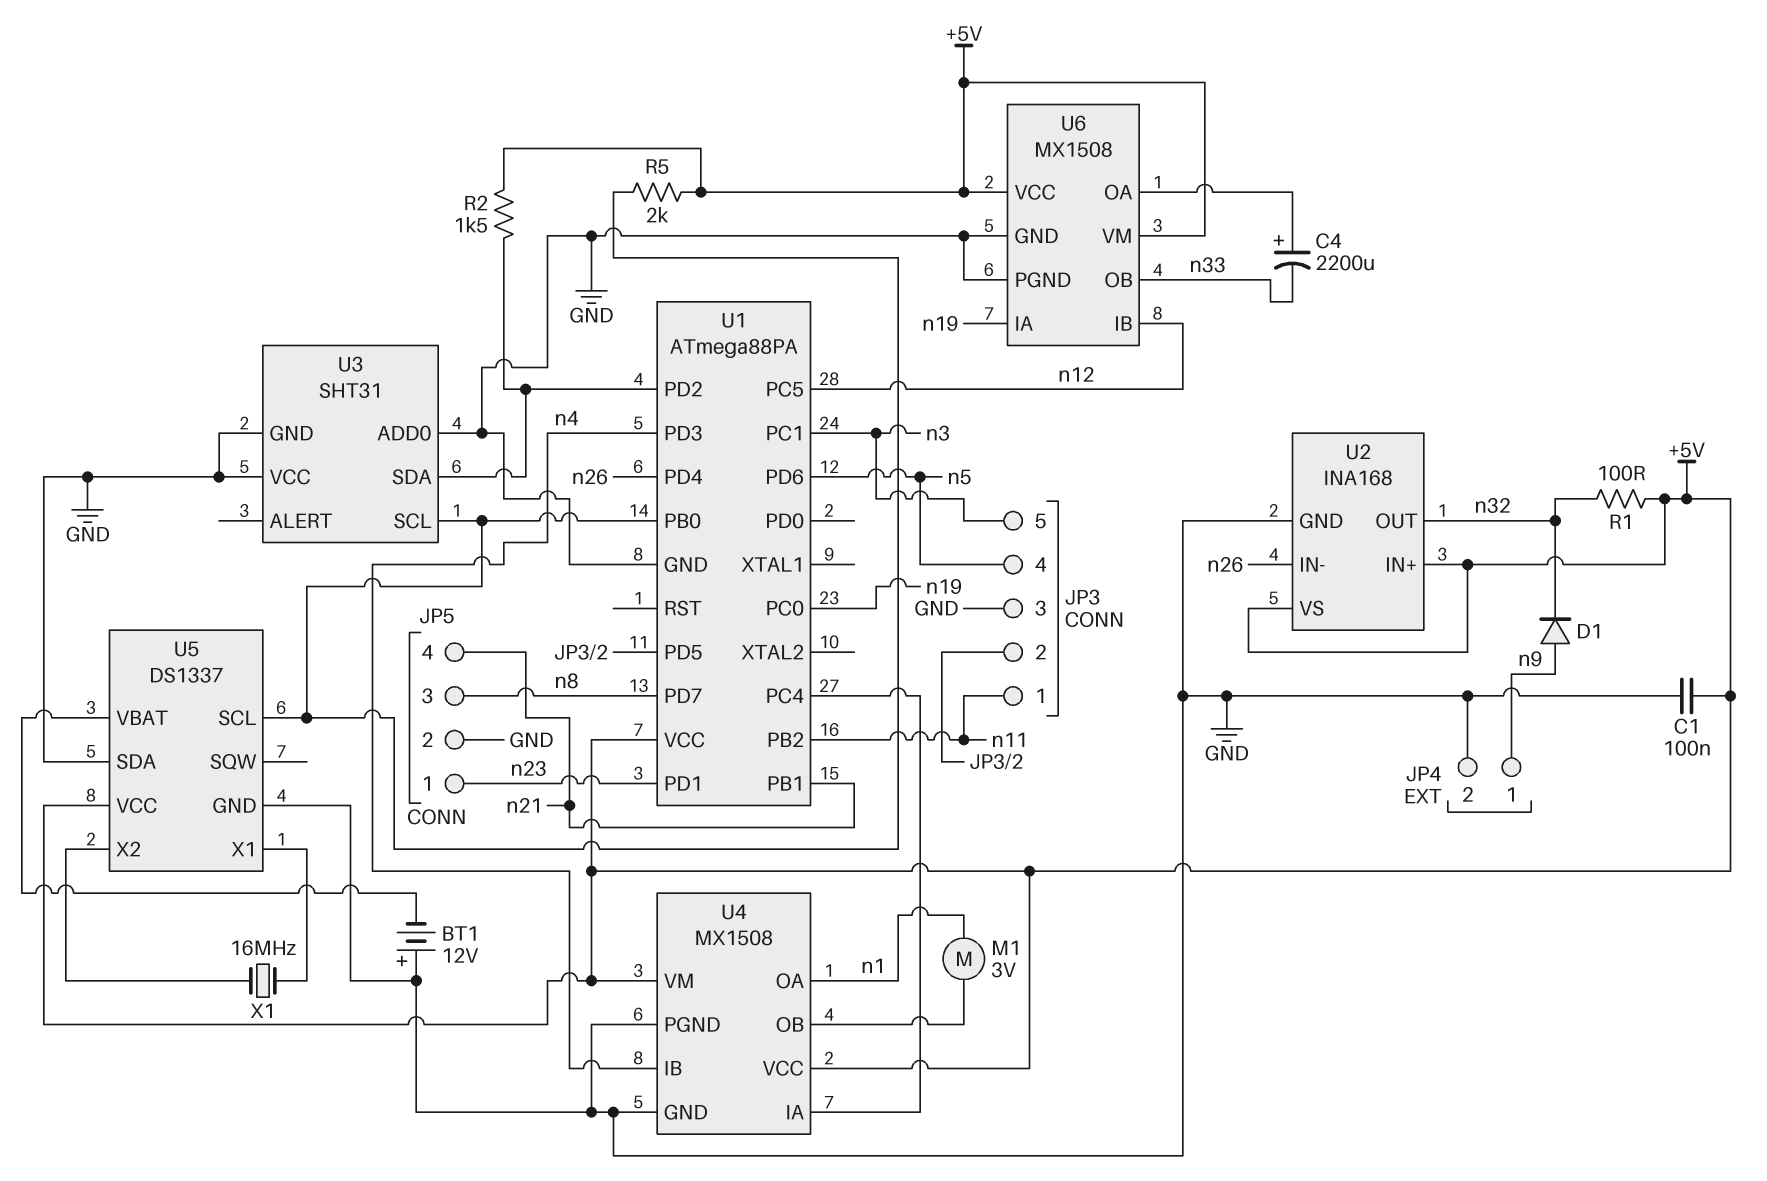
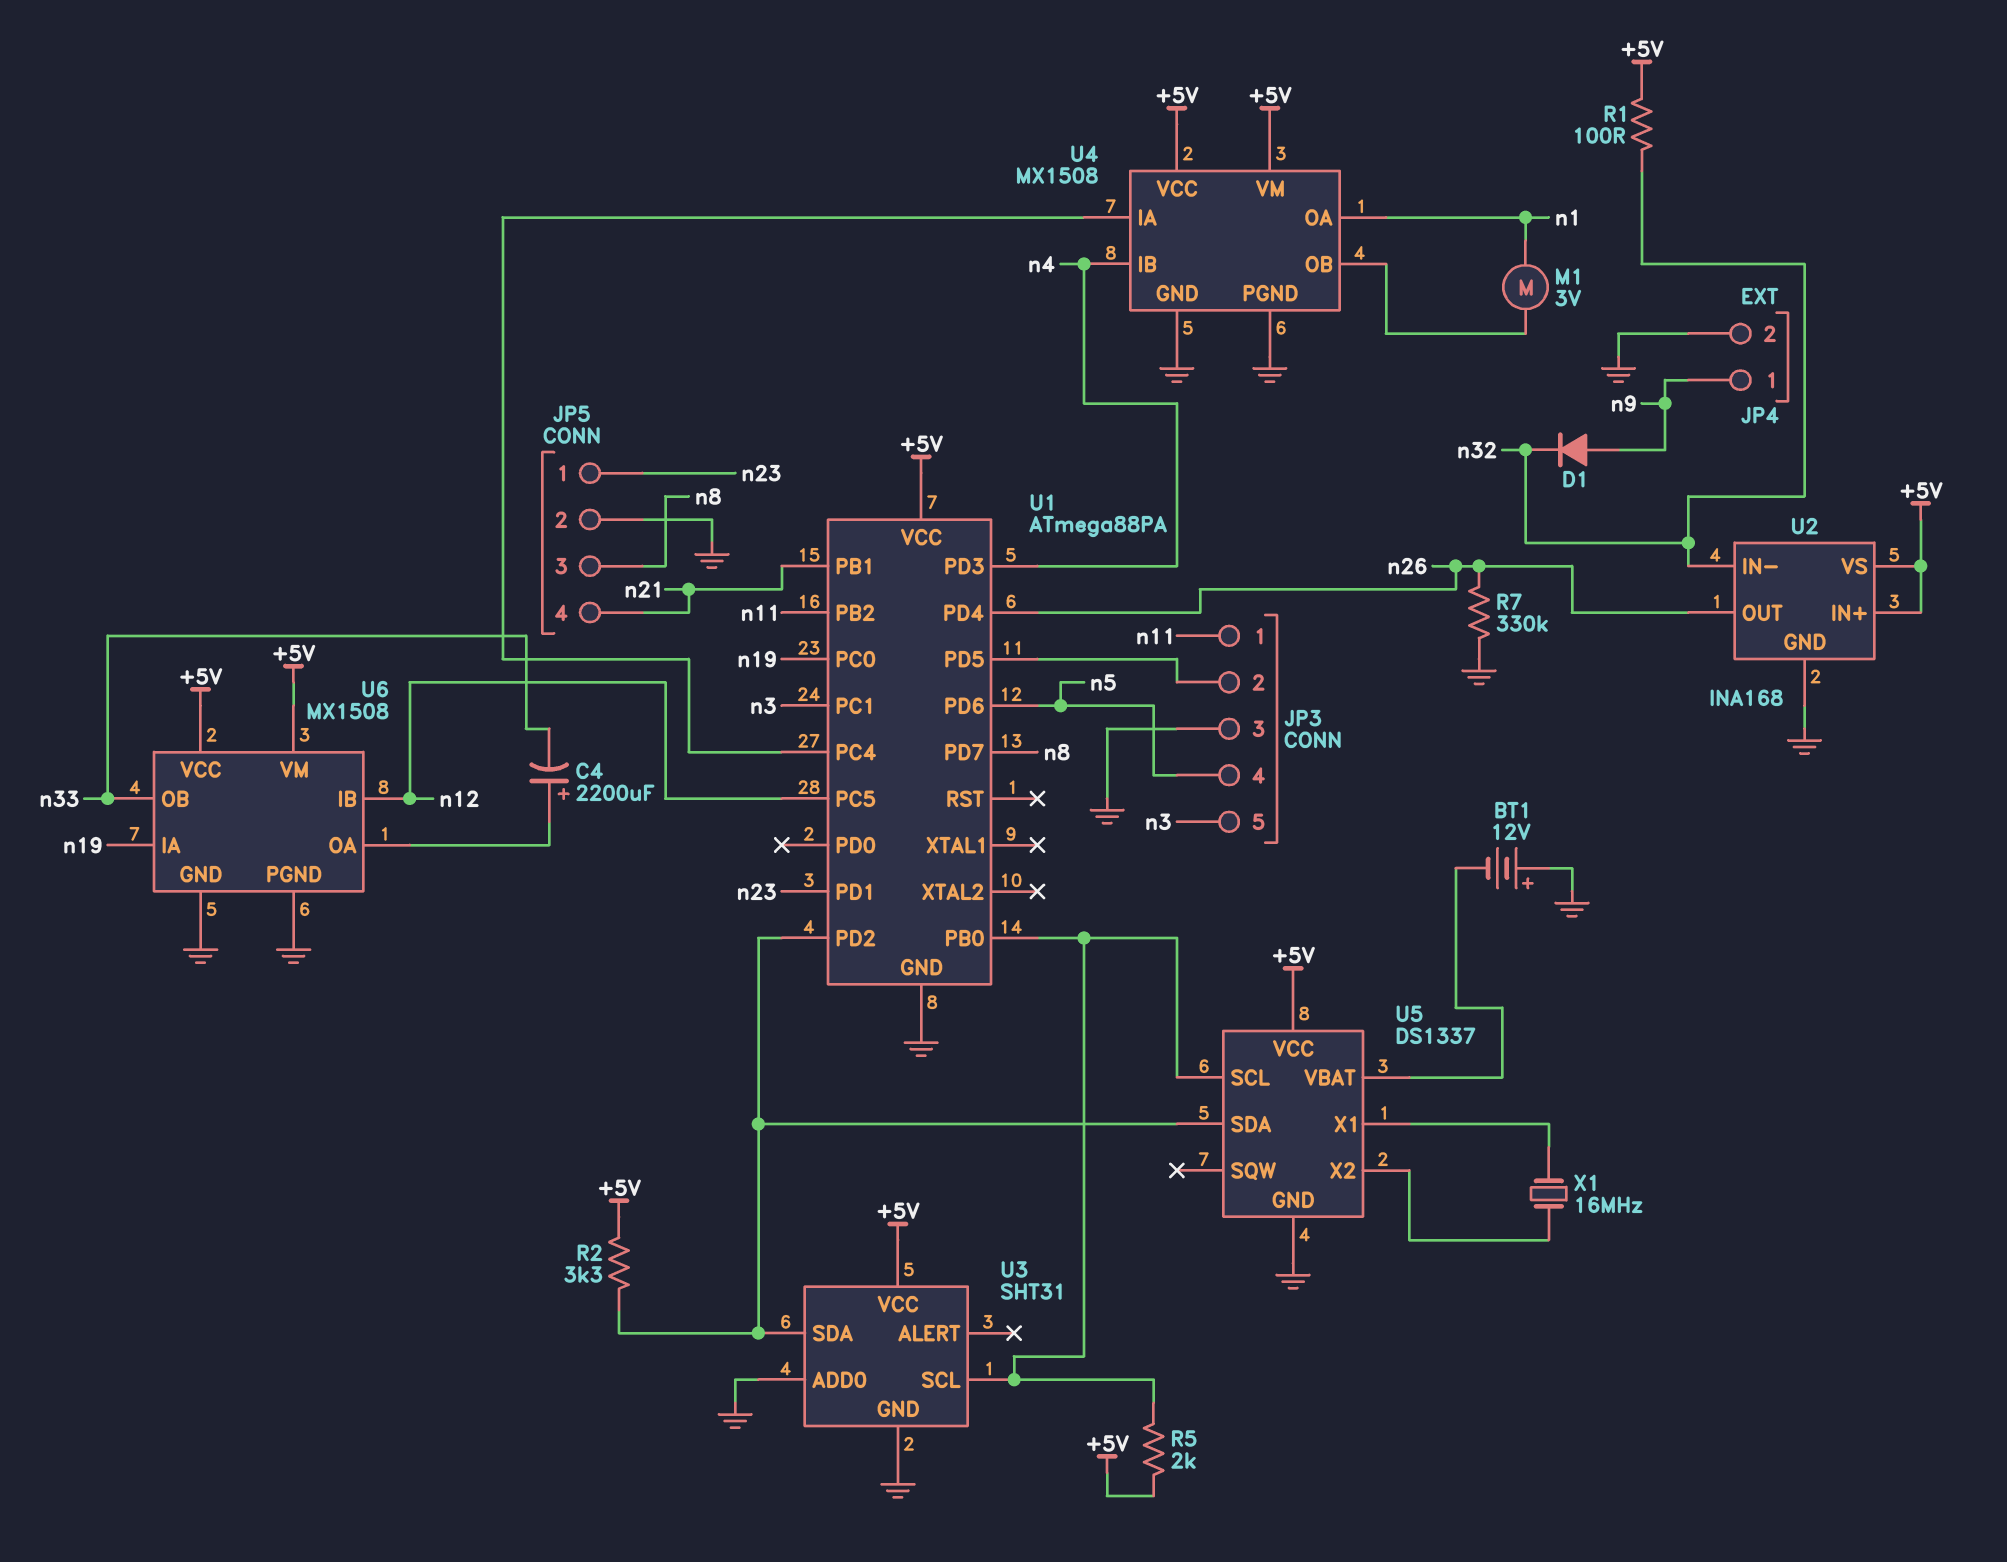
C1: 100nF (+5V, GND) -> none
R2: 1.5k (+5V, U1/PD2) -> 3.3k (+5V, U1/PD2)
R7: none -> 330k (GND, n26)
U2 pin IN-: n26 -> n32
U2 pin OUT: n32 -> n26
U3 pin VCC: GND -> +5V
U5 pin SDA: GND -> U1/PD2

